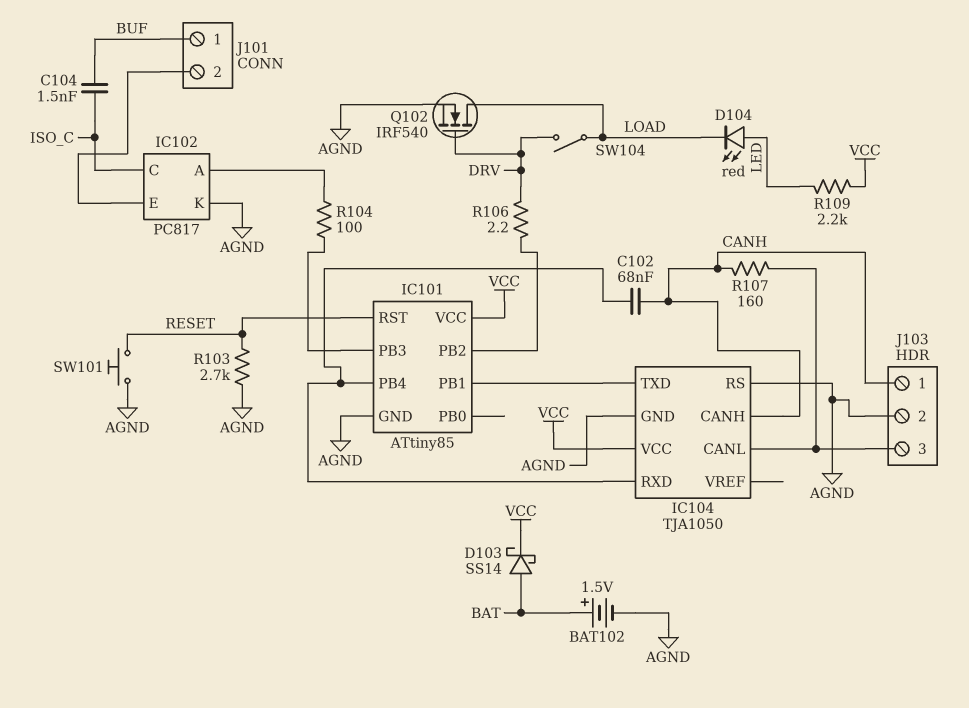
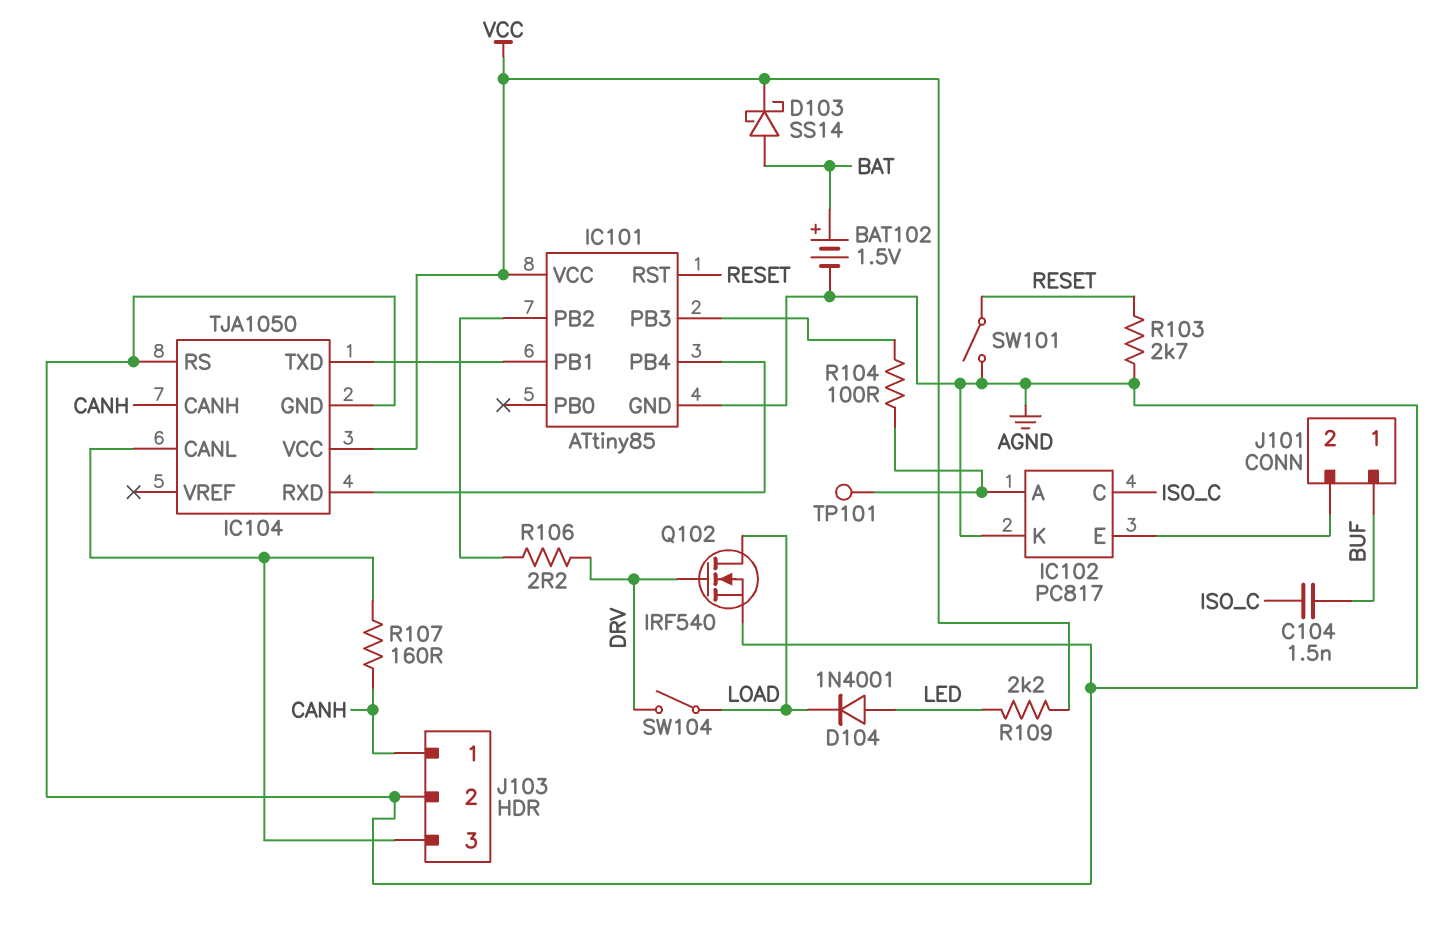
C102: 68nF (CANH, IC101/PB4) -> none
D104: LED red (A LED, K LOAD) -> diode 1N4001 (A LED, K LOAD)
SW101: button (AGND, RESET) -> switch (AGND, RESET)
TP101: none -> test point (IC102/A)

